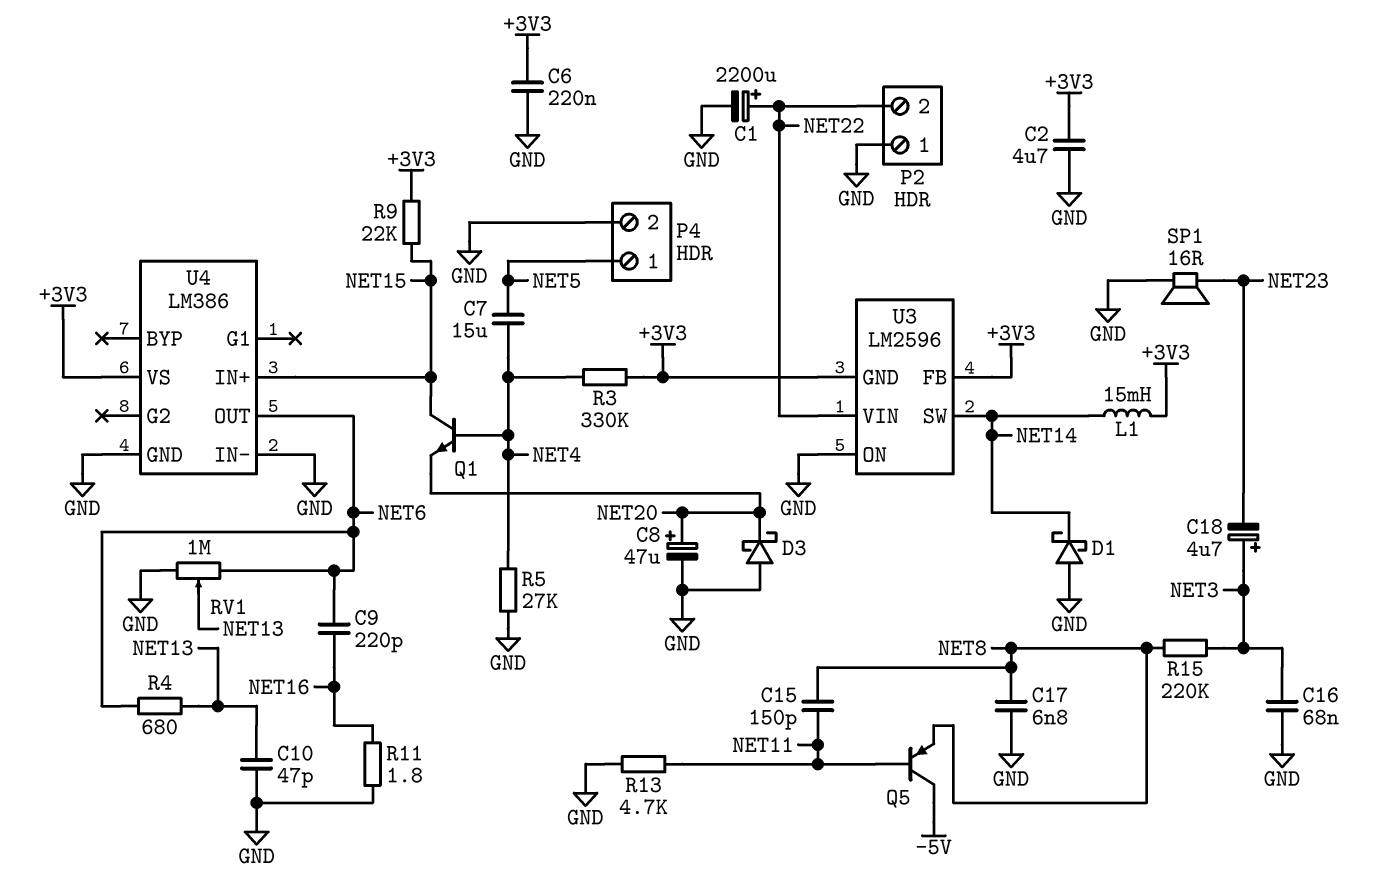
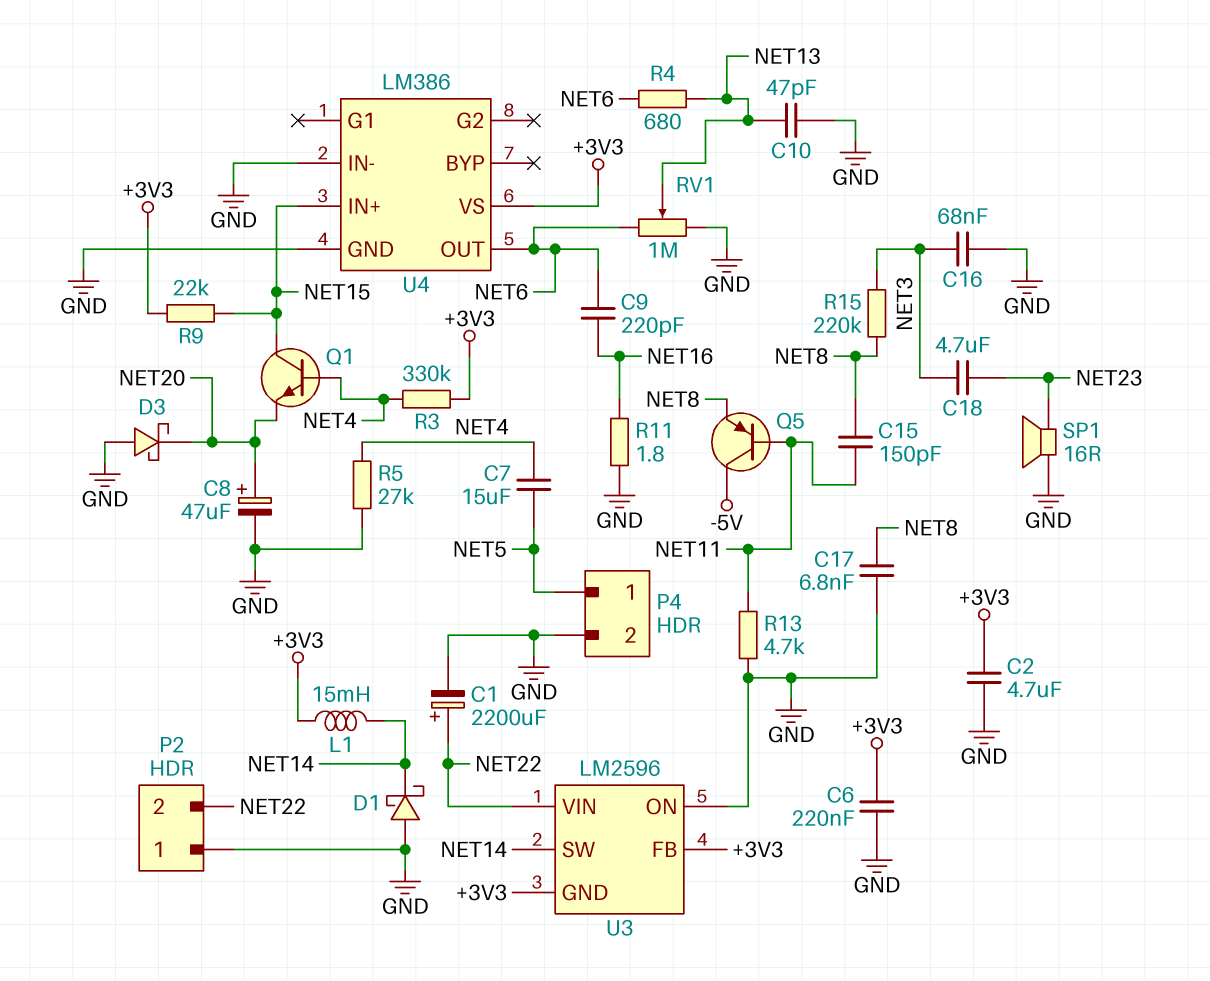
C18: 4.7uF (plus NET3, minus NET23) -> 4.7uF (NET3, NET23)

